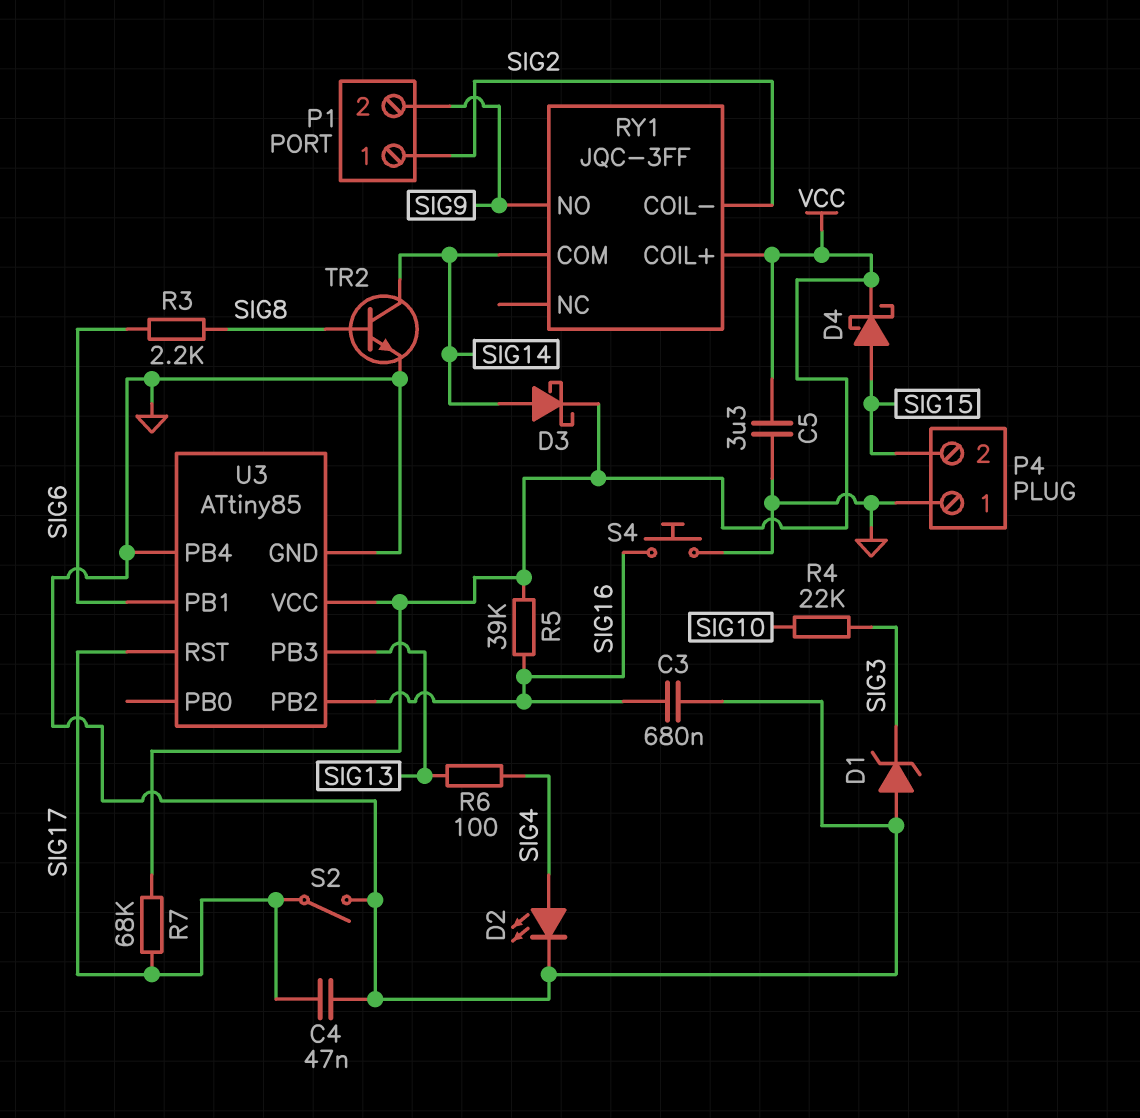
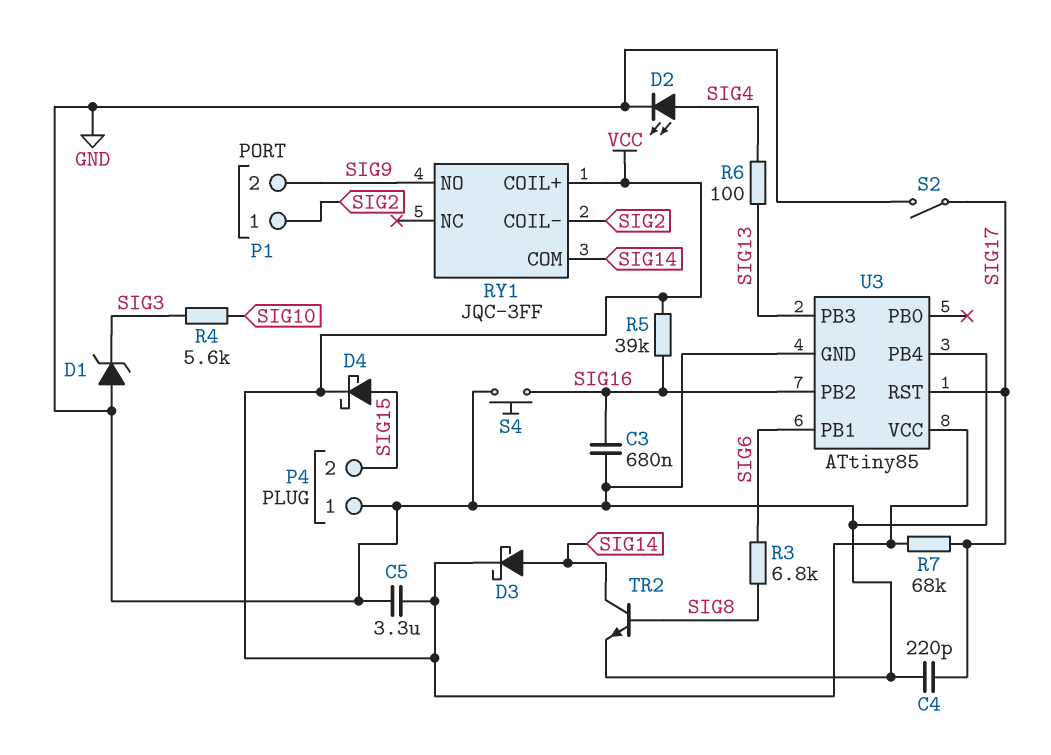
C4: 47nF (GND, SIG17) -> 220pF (GND, SIG17)
R3: 2.2k (SIG6, SIG8) -> 6.8k (SIG6, SIG8)
R4: 22k (SIG3, SIG10) -> 5.6k (SIG3, SIG10)

